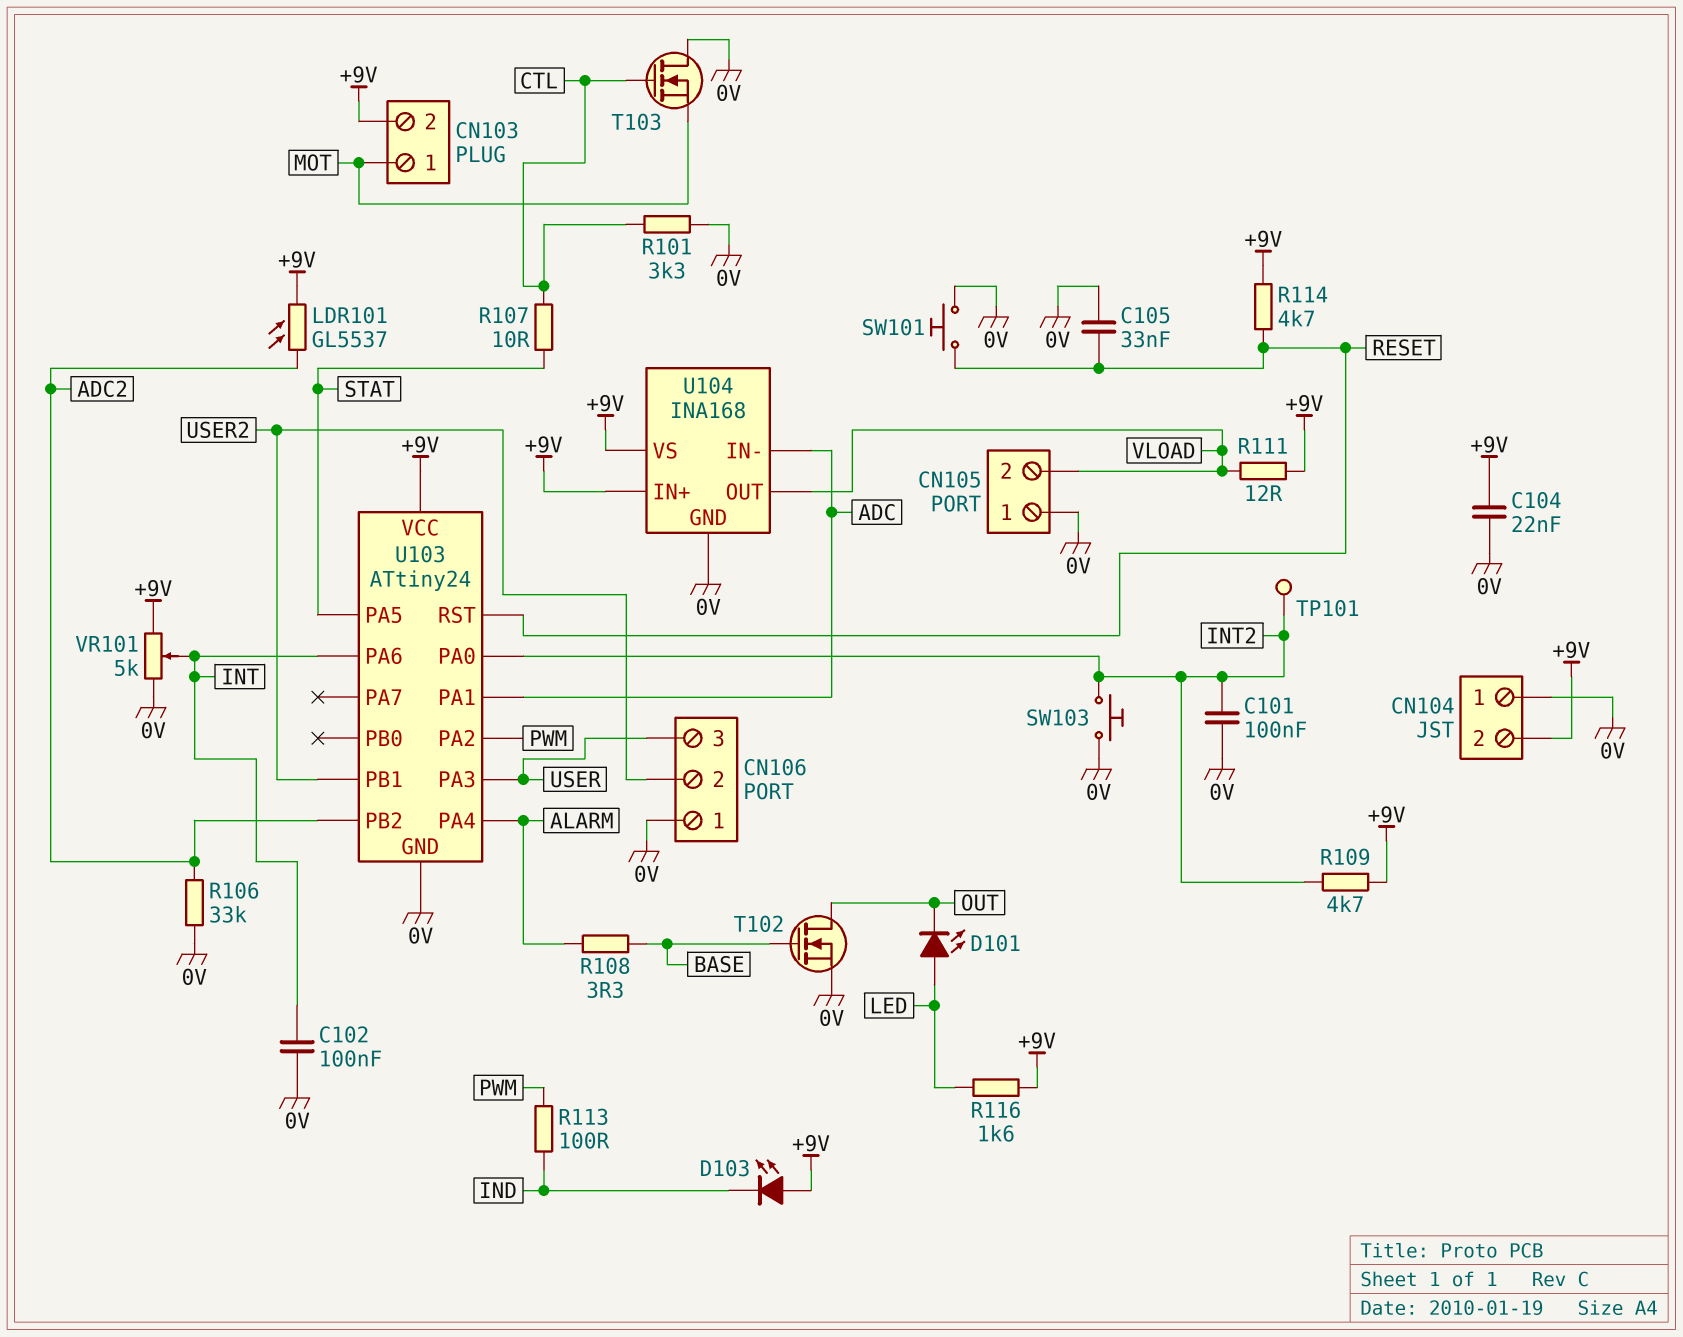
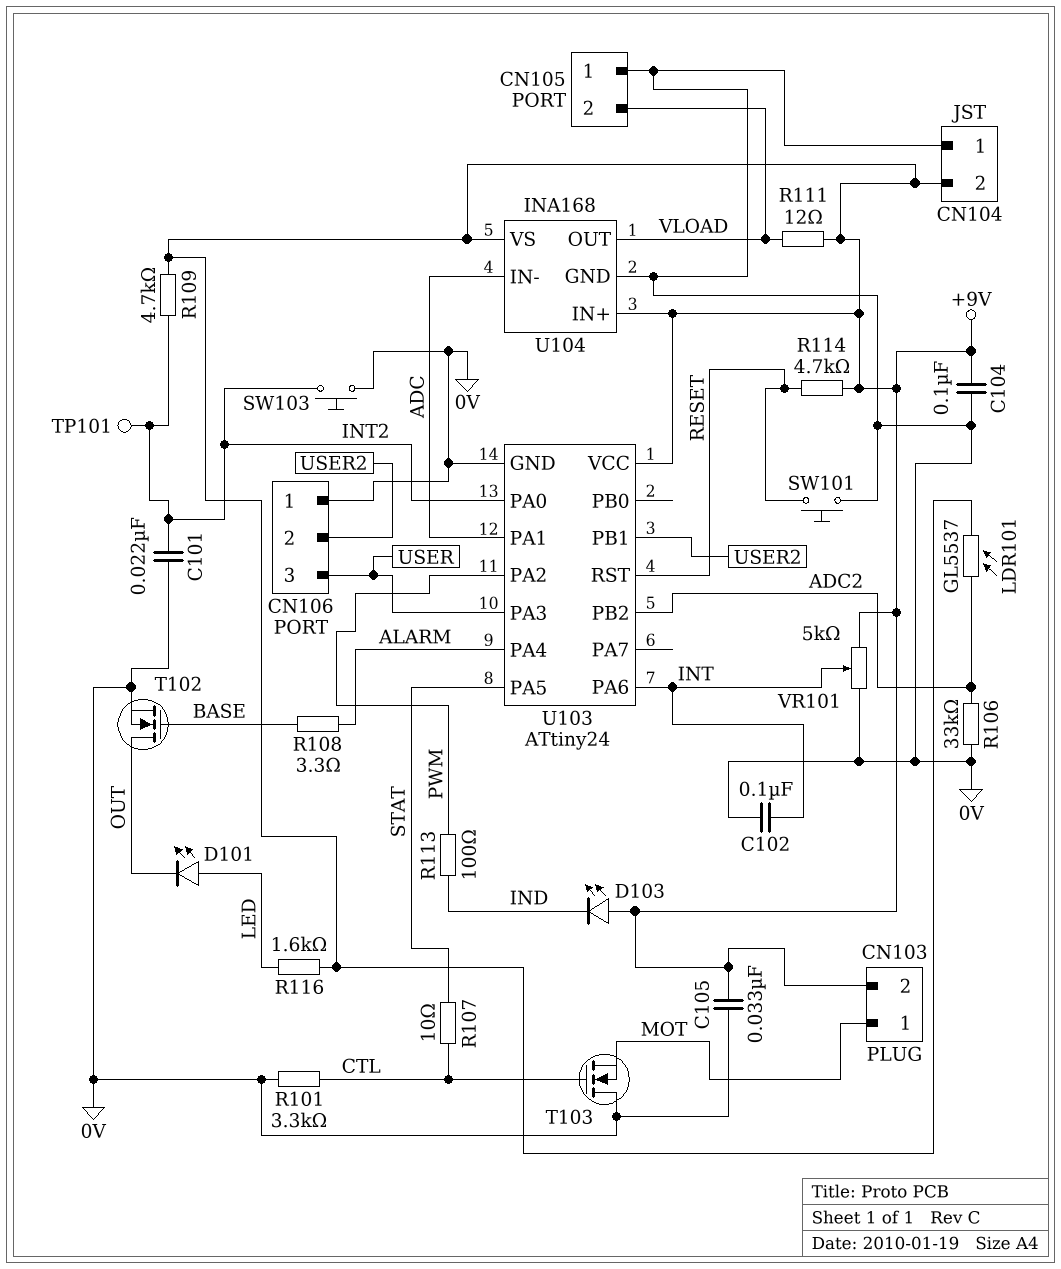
C101: 100nF (0V, INT2) -> 22nF (0V, INT2)
C104: 22nF (+9V, 0V) -> 100nF (+9V, 0V)
C105: 33nF (0V, RESET) -> 33nF (+9V, 0V)

